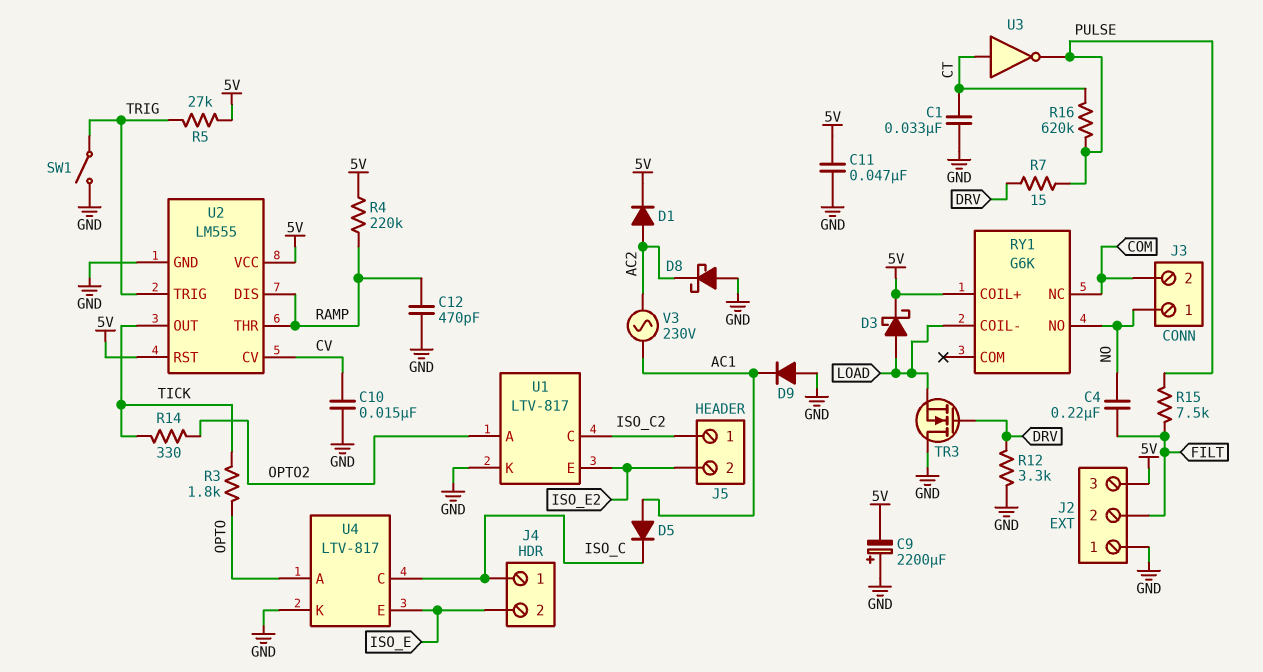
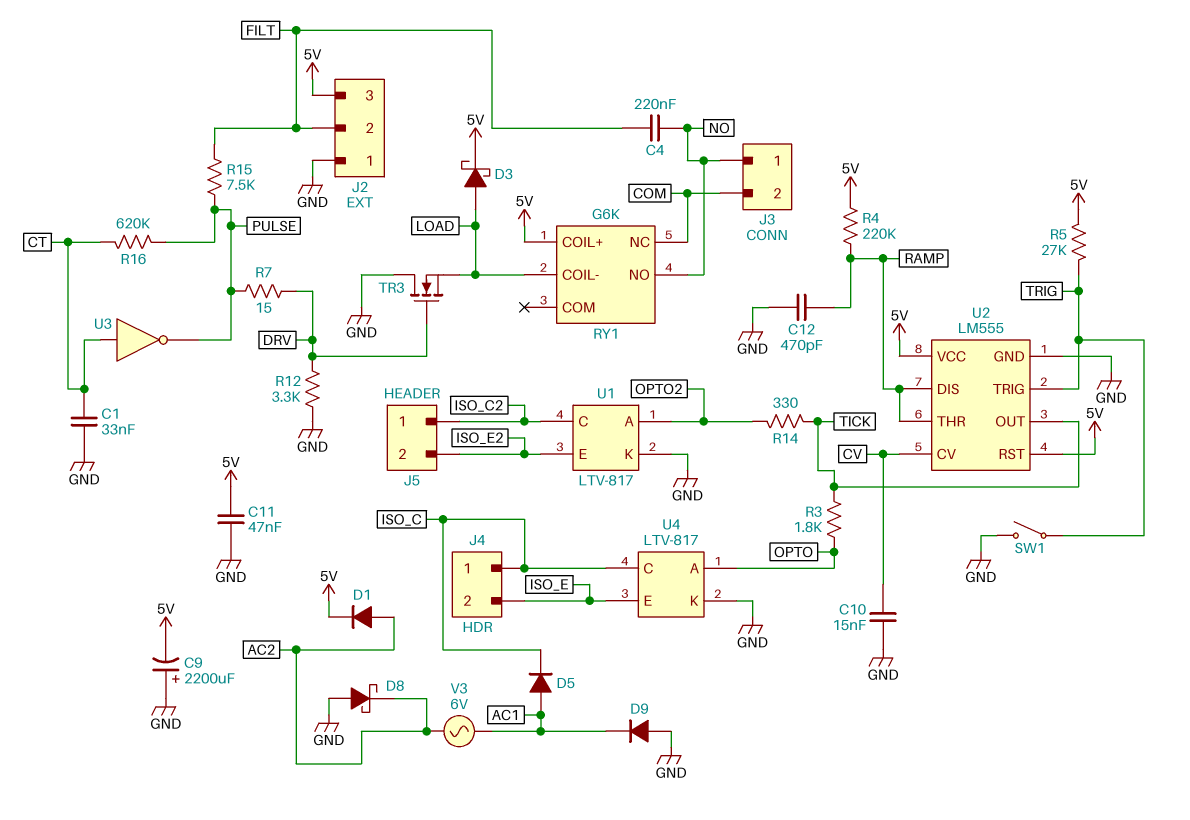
V3: AC 230V (AC1, AC2) -> AC 6V (AC1, AC2)

